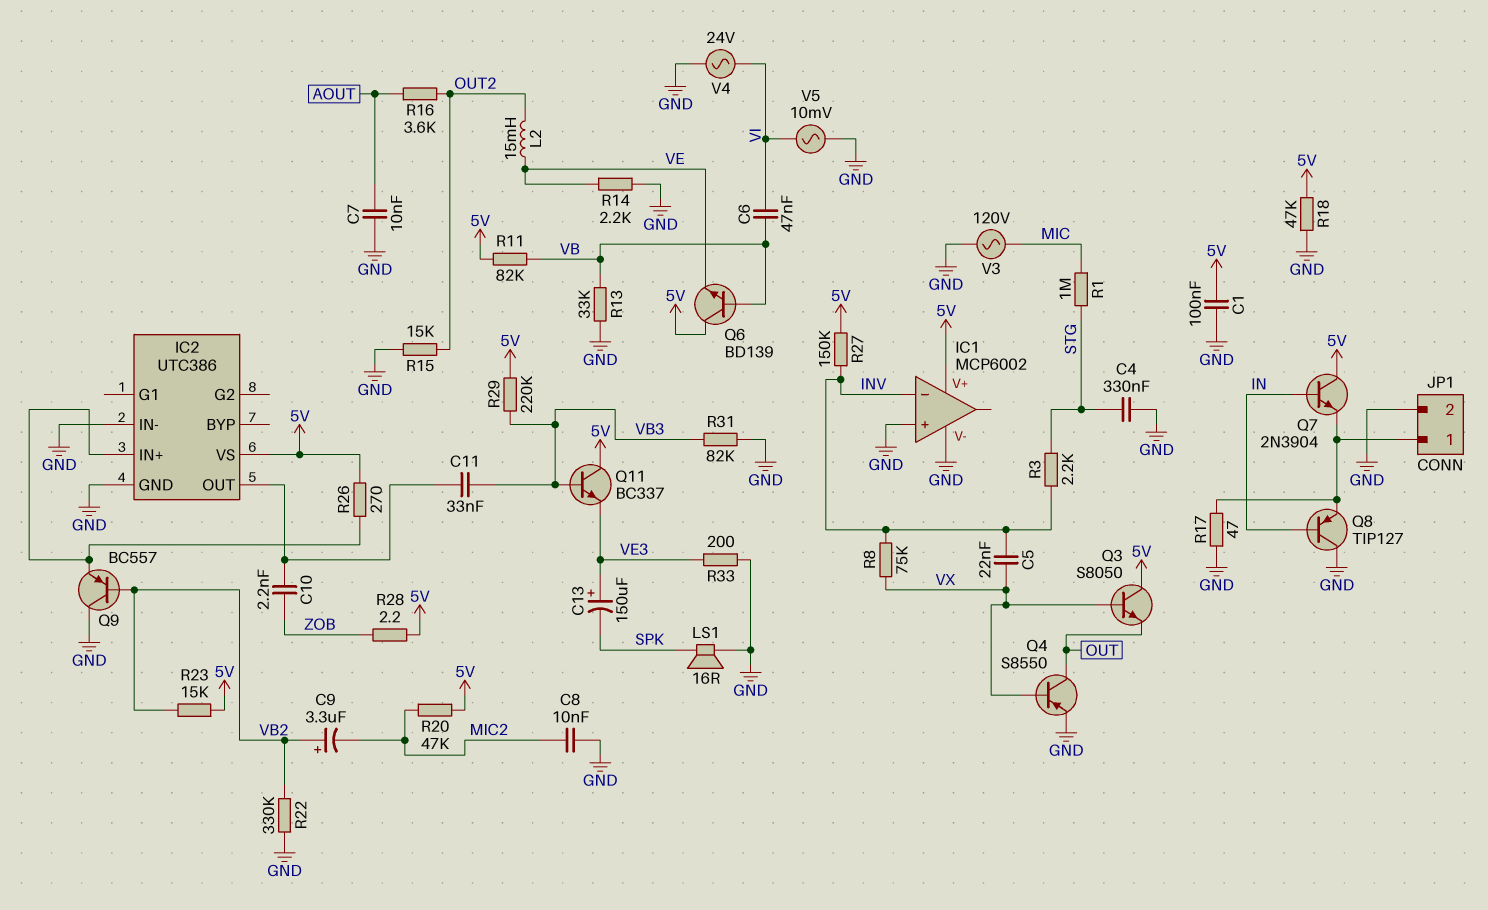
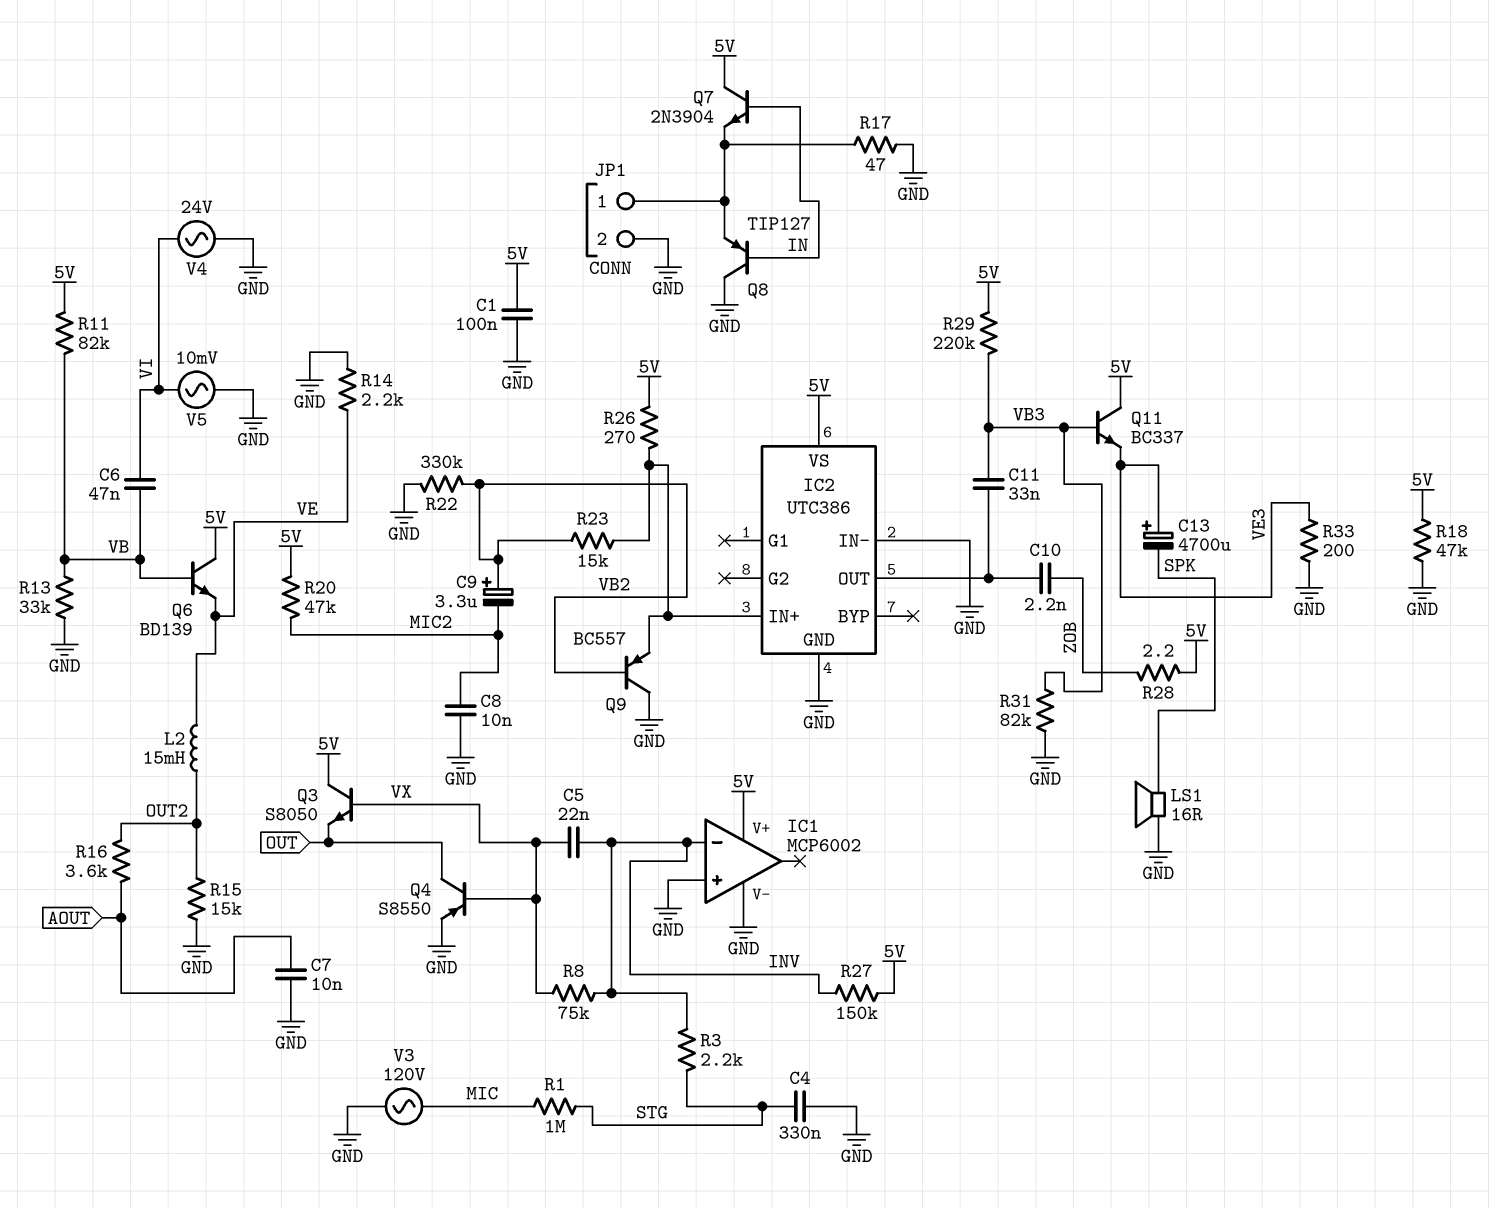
C13: 150uF (plus VE3, minus SPK) -> 4700uF (plus VE3, minus SPK)
R23: 15k (5V, VB2) -> 15k (IC2/IN+, VB2)

